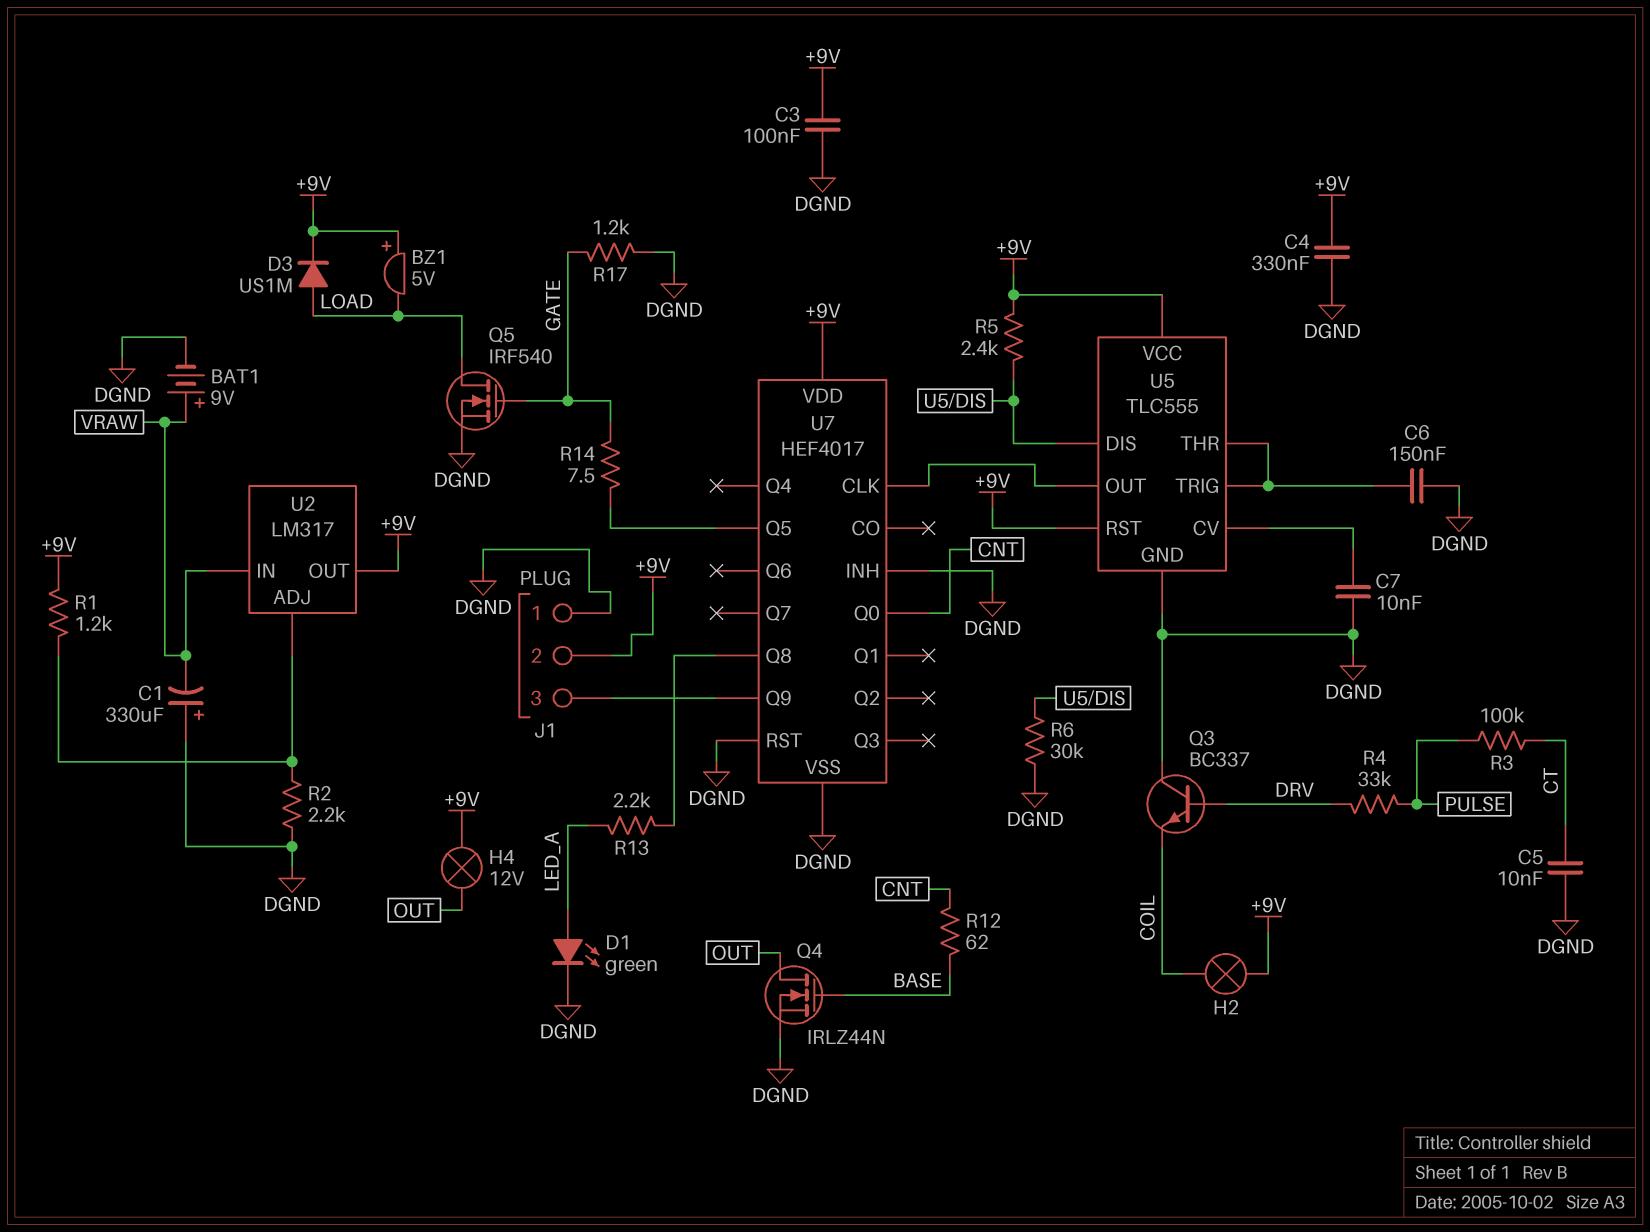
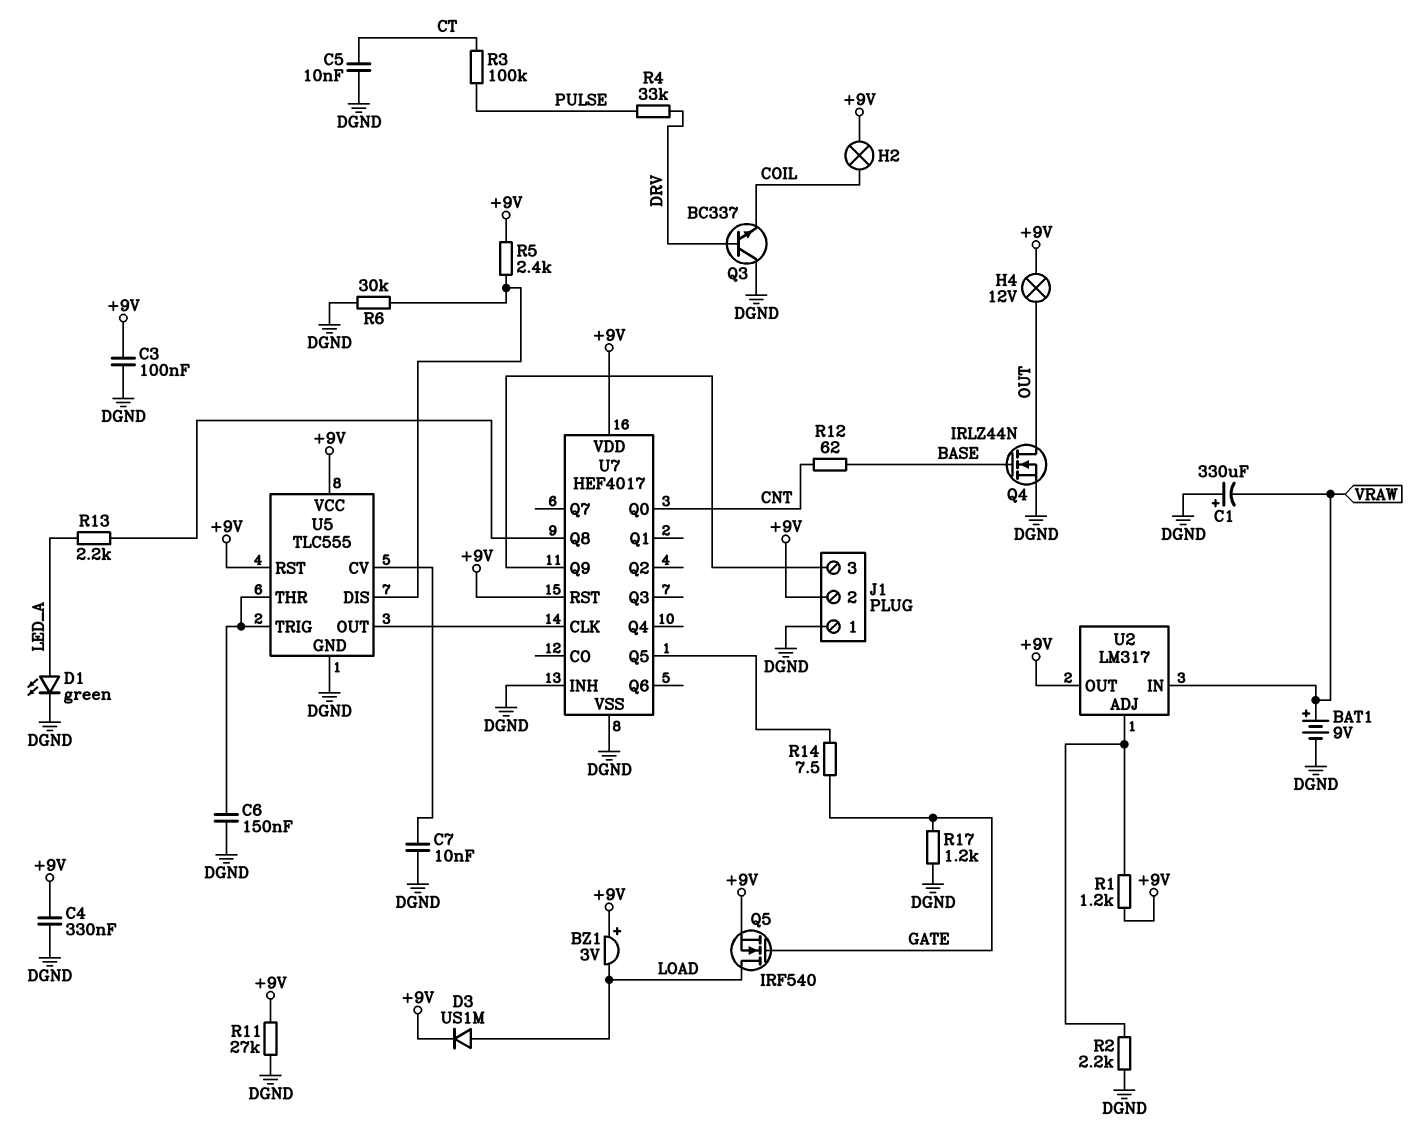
BZ1: buzzer 5V (plus +9V, minus LOAD) -> buzzer 3V (plus +9V, minus LOAD)
Q5: NMOS IRF540 (G GATE, D LOAD, S DGND) -> NMOS IRF540 (G GATE, D LOAD, S +9V)
R11: none -> 27k (+9V, DGND)
U7 pin RST: DGND -> +9V

